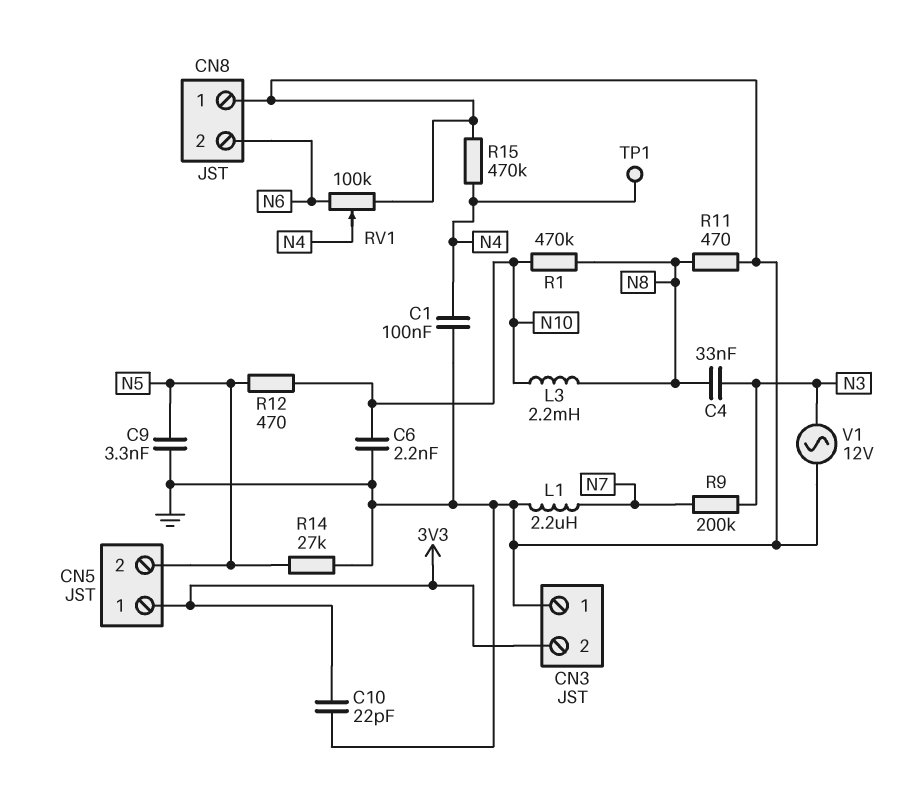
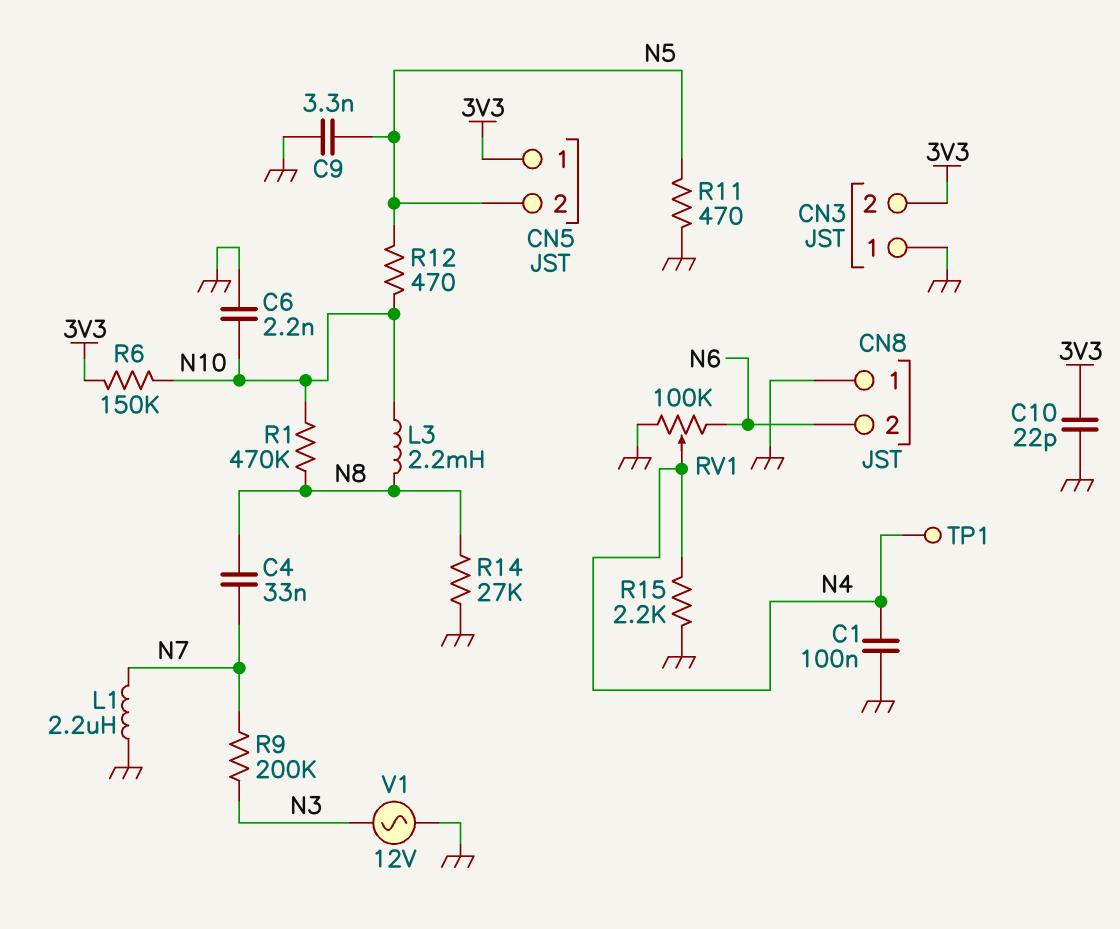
C4: 33nF (N3, N8) -> 33nF (N7, N8)
R6: none -> 150k (3V3, N10)
R11: 470 (GND, N8) -> 470 (GND, N5)
R14: 27k (GND, N5) -> 27k (GND, N8)
R15: 470k (GND, N4) -> 2.2k (GND, N4)

